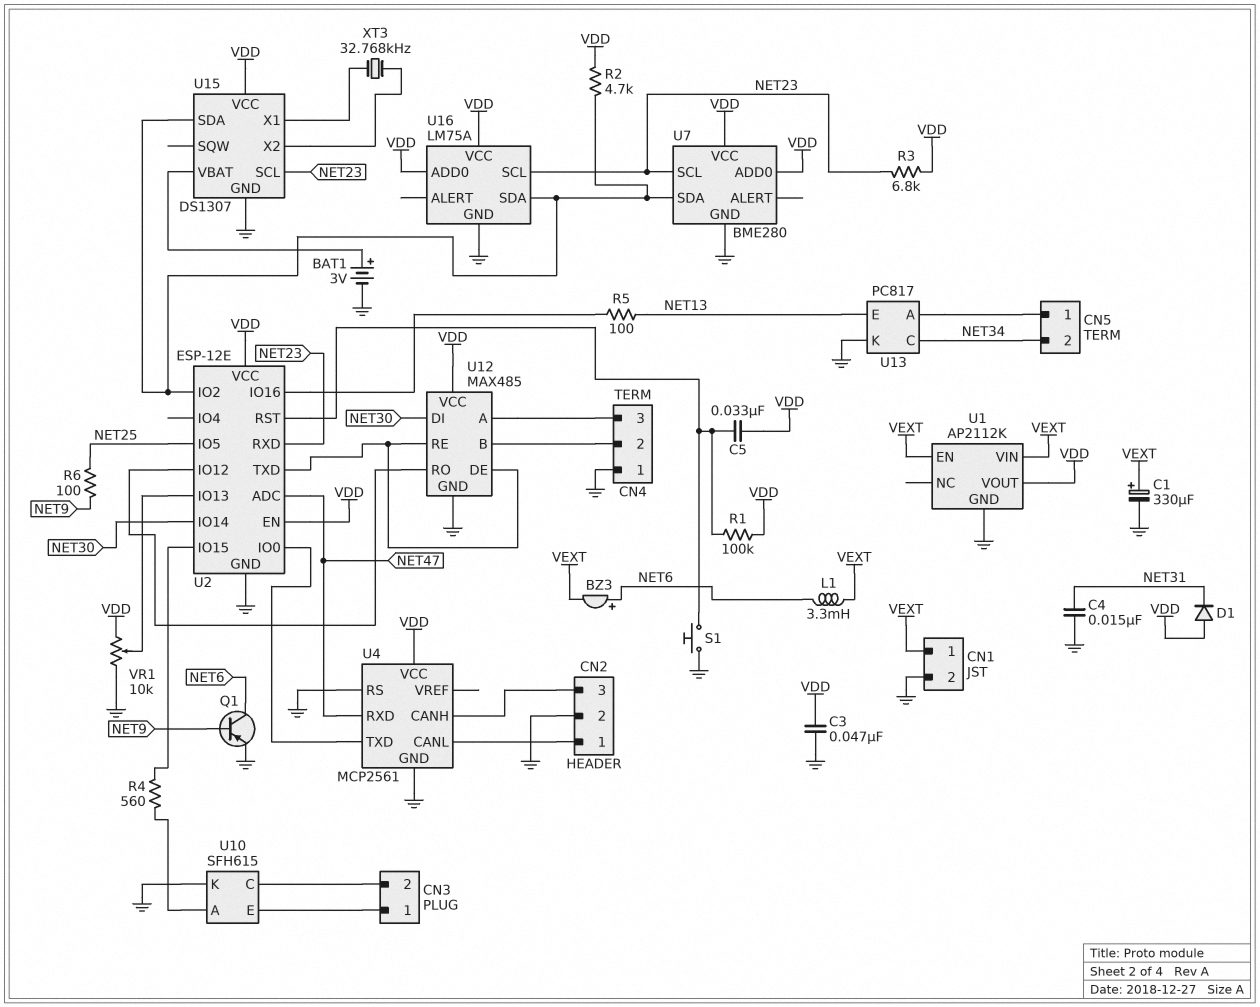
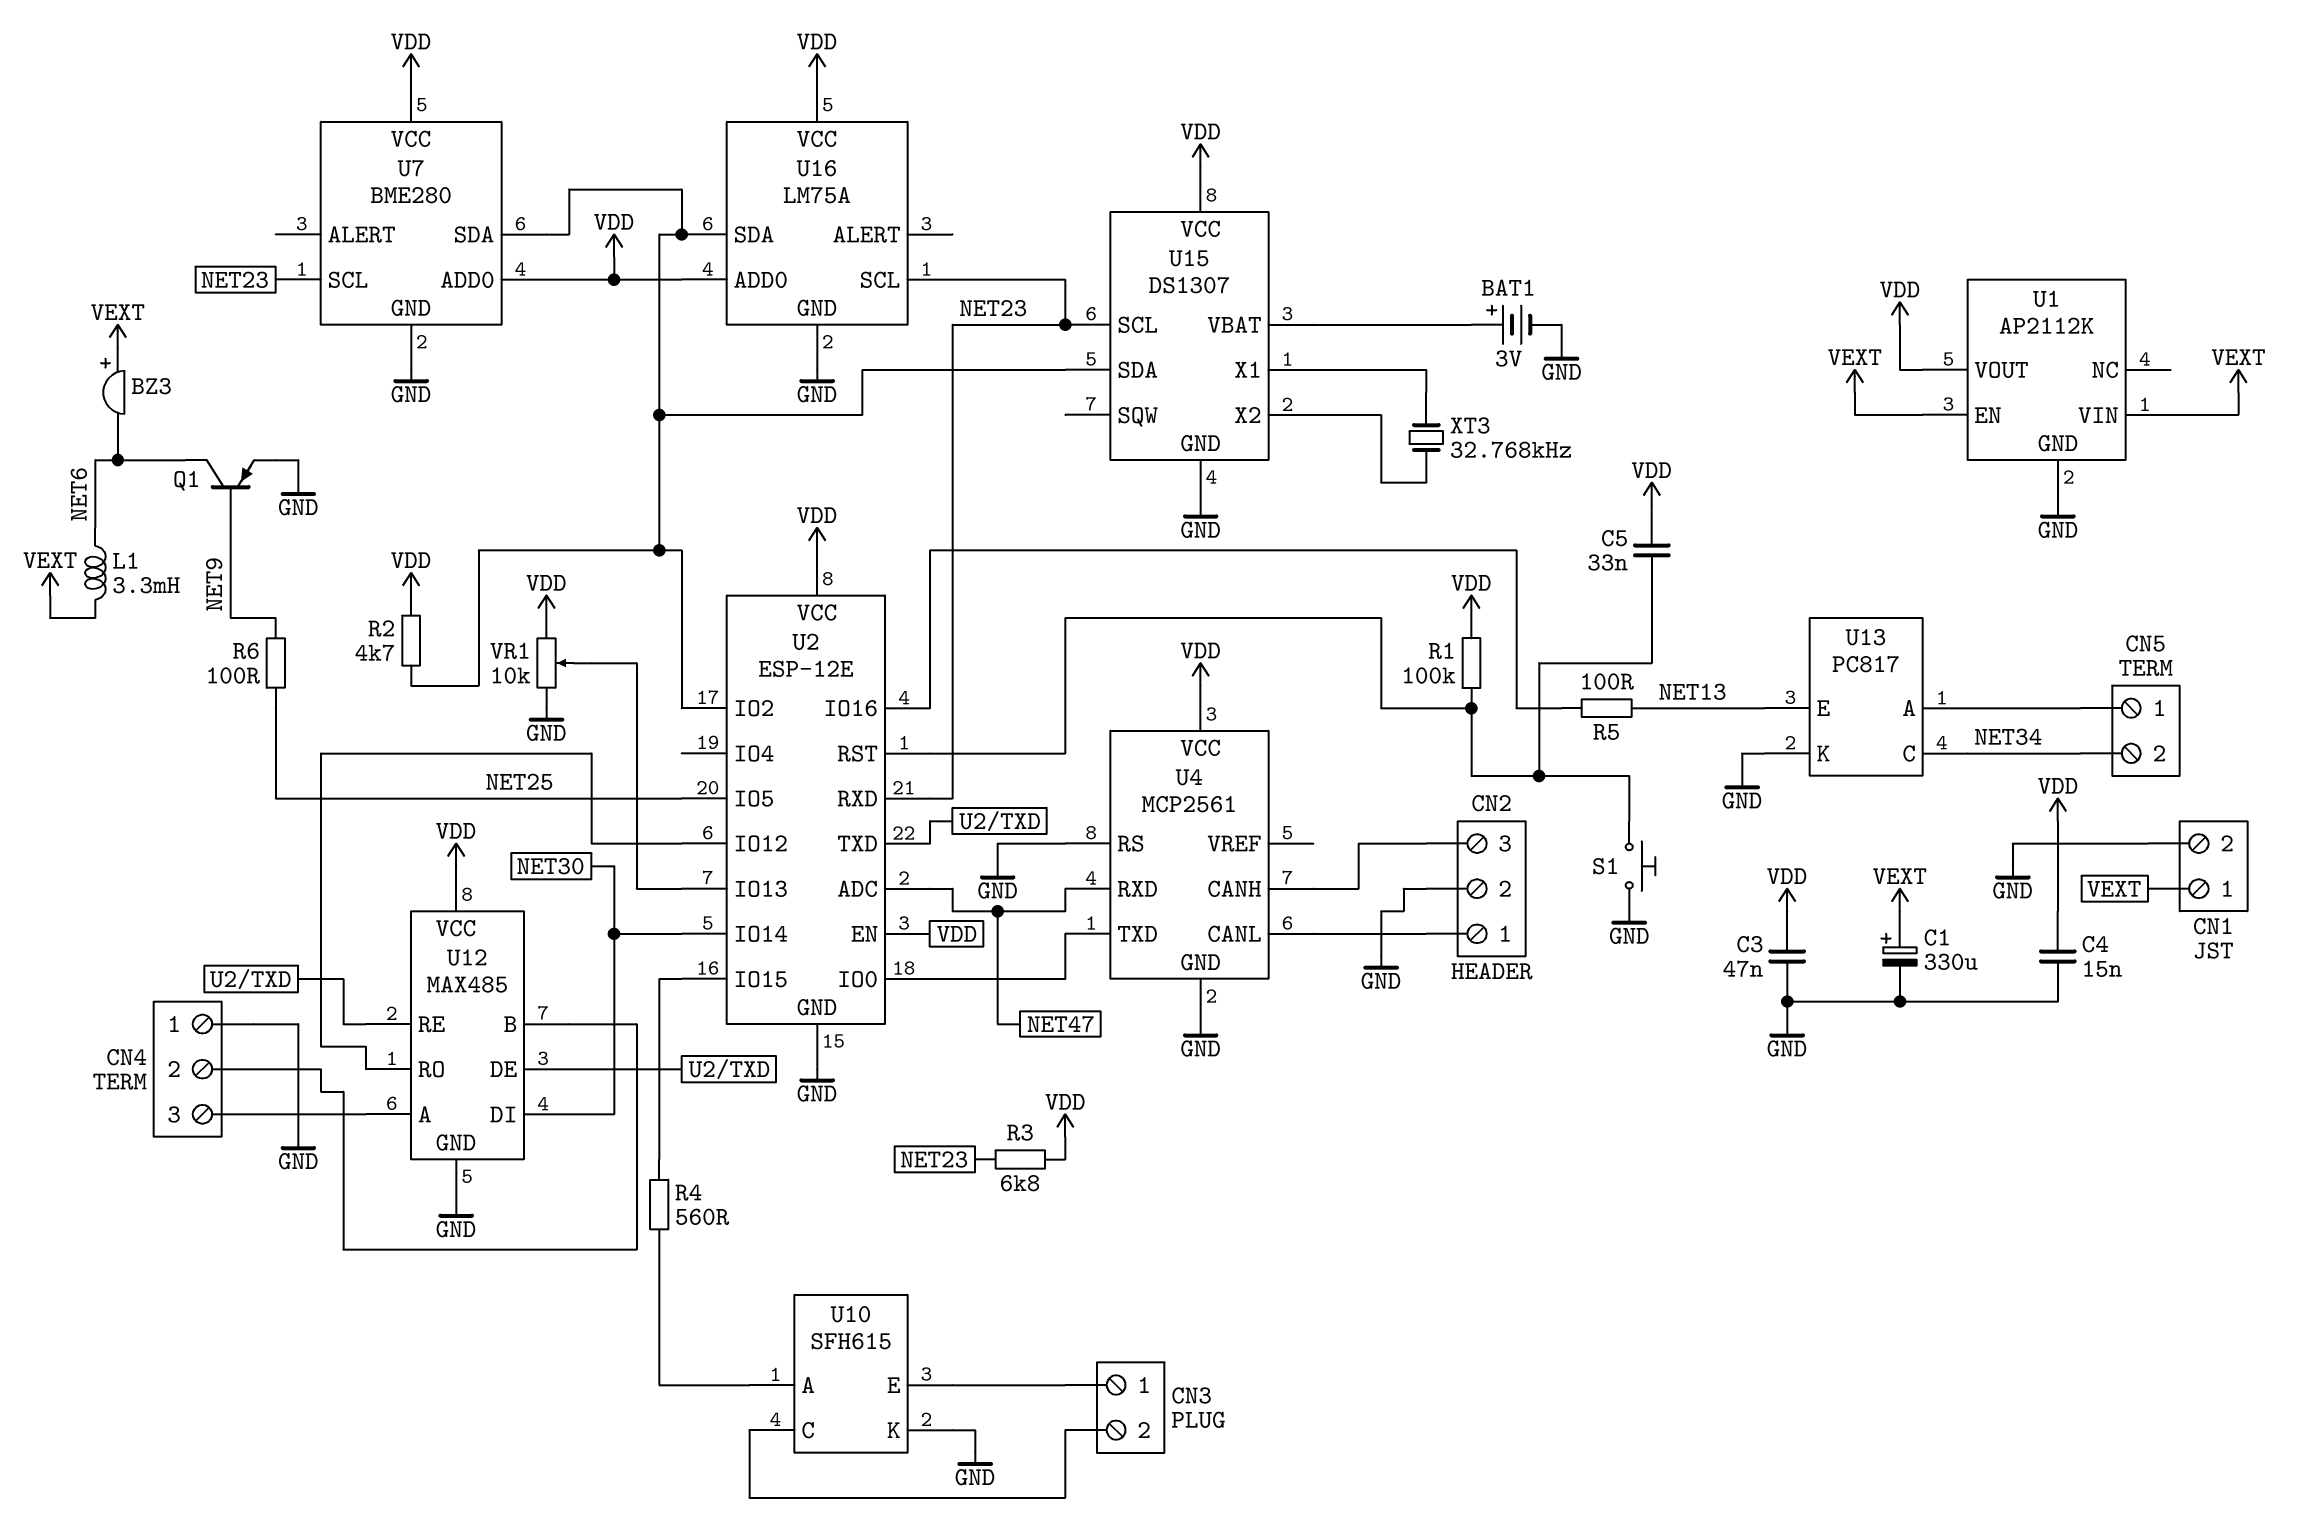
BZ3: buzzer (plus NET6, minus VEXT) -> buzzer (plus VEXT, minus NET6)
C4: 15nF (GND, NET31) -> 15nF (GND, VDD)
D1: diode (A VDD, K NET31) -> none

